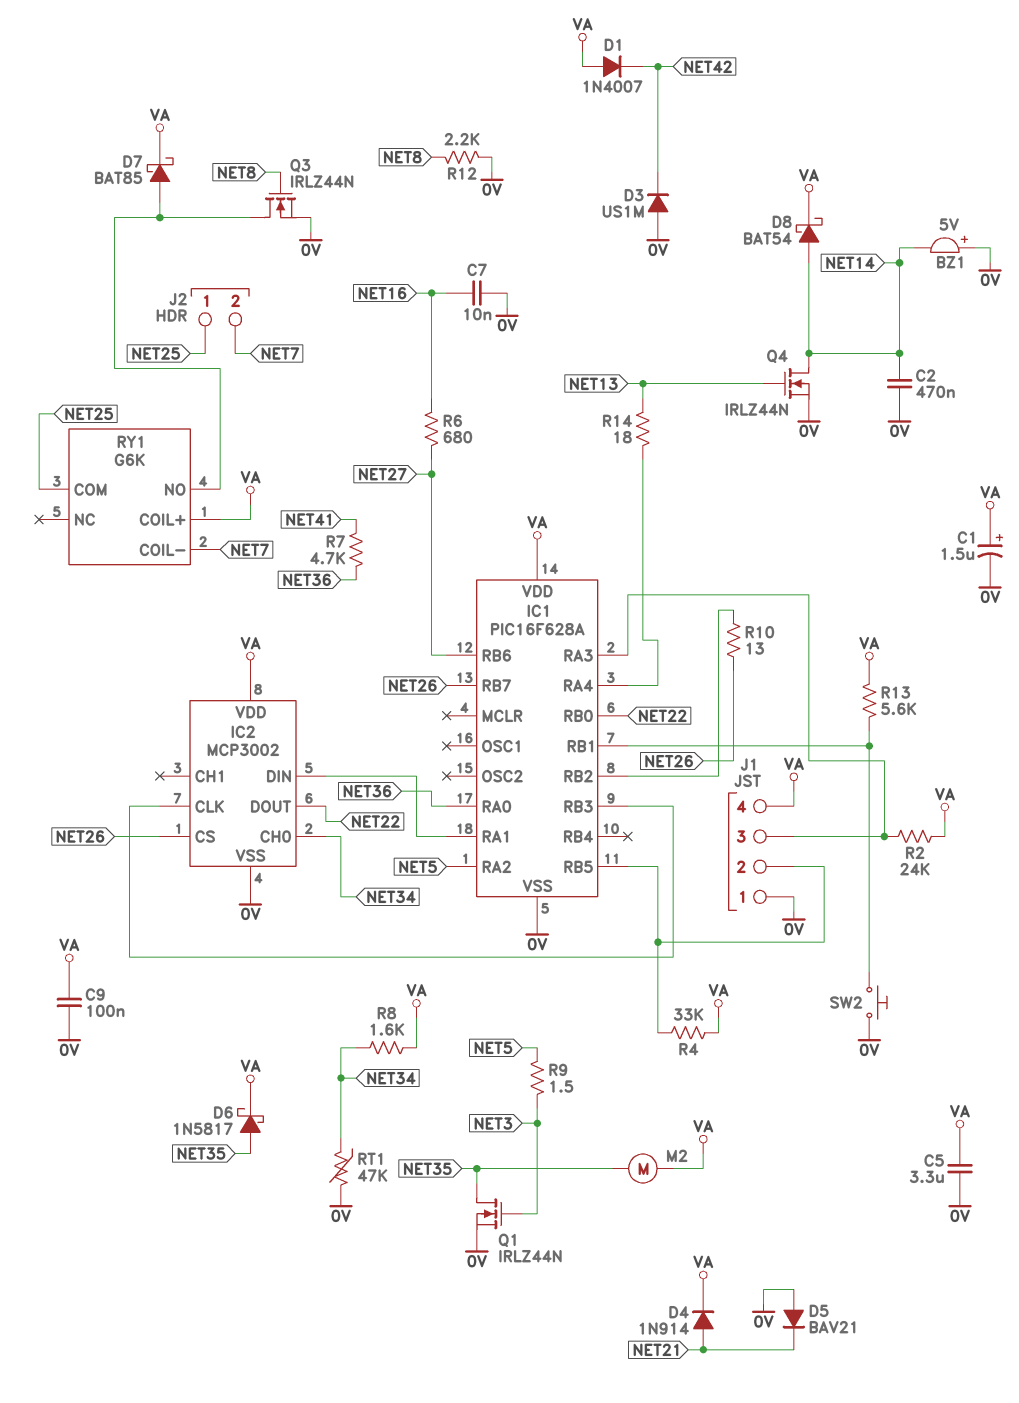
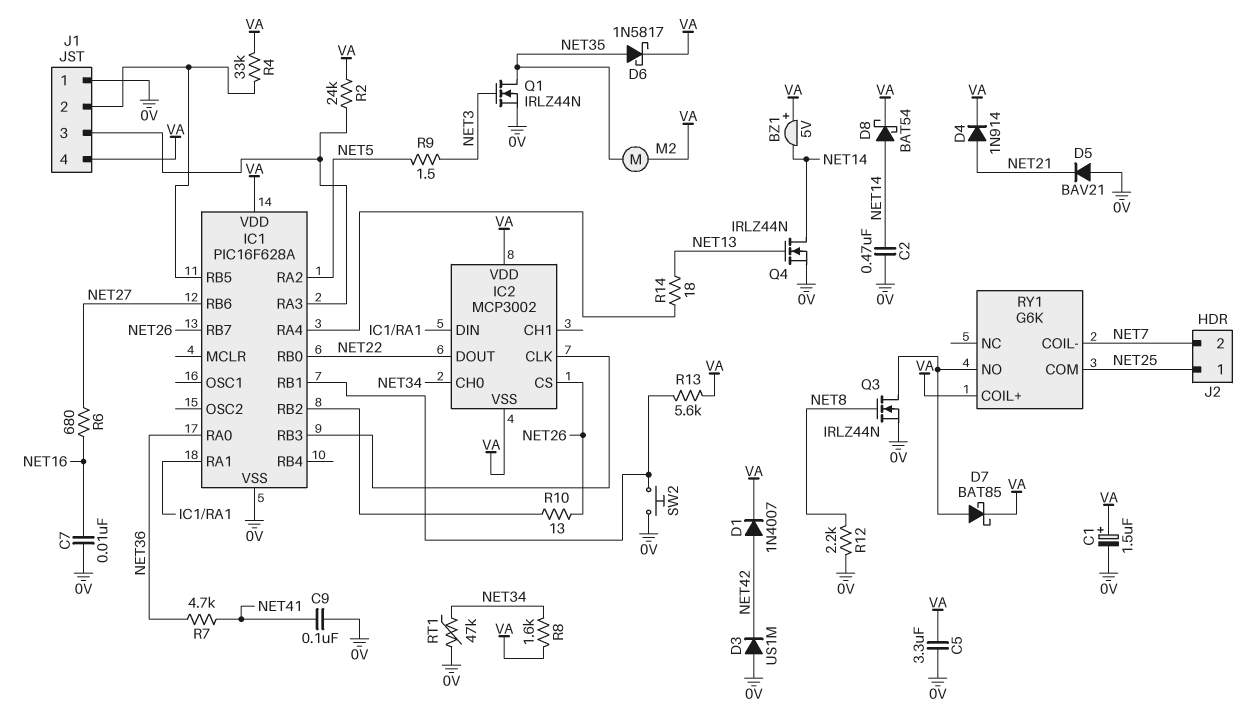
BZ1: buzzer 5V (plus 0V, minus NET14) -> buzzer 5V (plus VA, minus NET14)
C9: 100nF (0V, VA) -> 100nF (0V, NET41)
D1: diode 1N4007 (A VA, K NET42) -> diode 1N4007 (A NET42, K VA)
IC2 pin VSS: 0V -> VA

